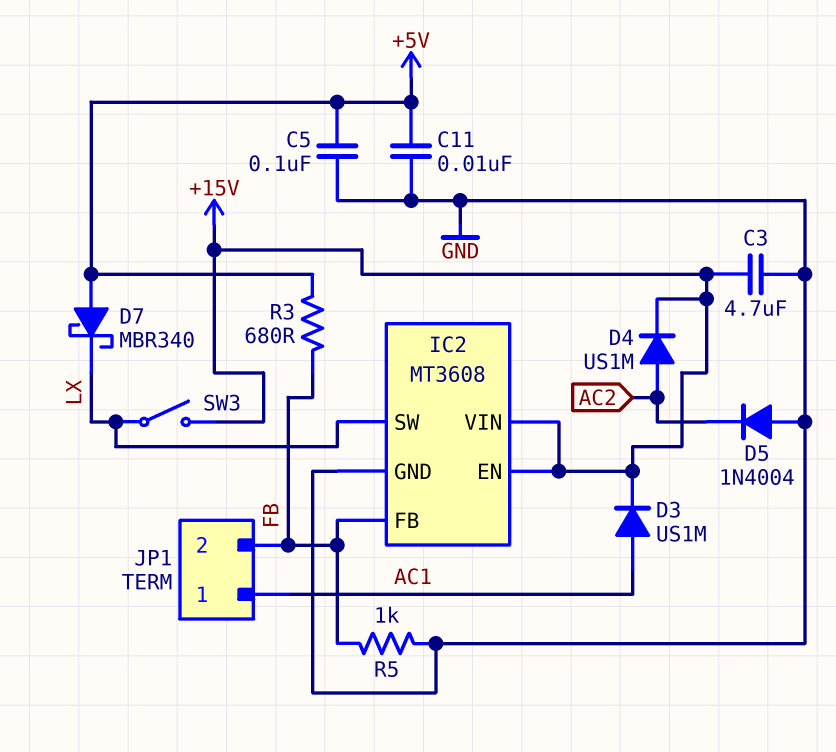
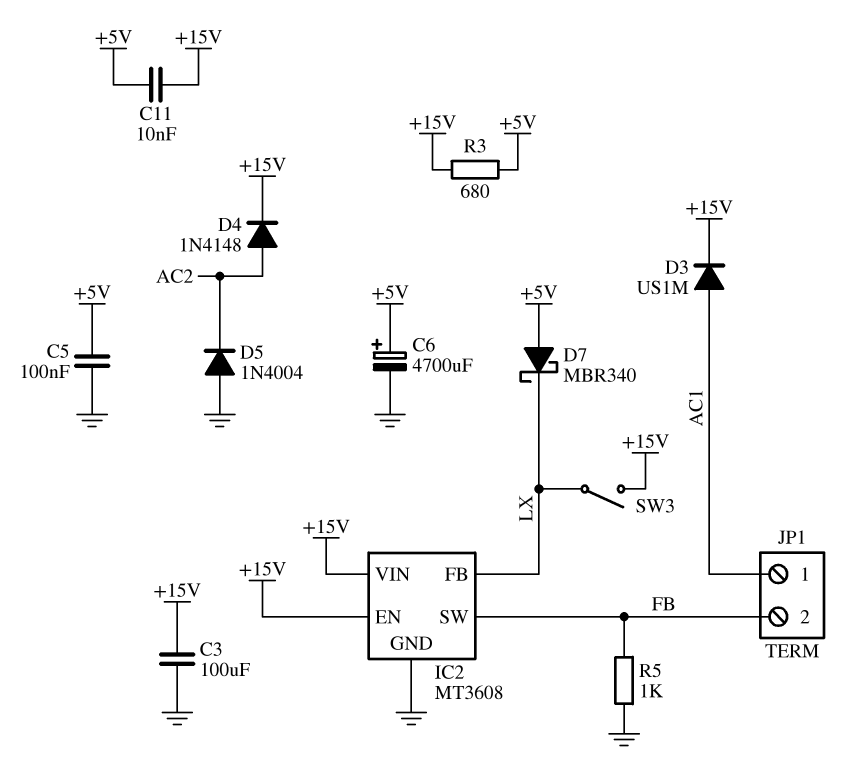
C3: 4.7uF (+15V, GND) -> 100uF (+15V, GND)
C6: none -> 4700uF (plus +5V, minus GND)
C11: 10nF (+5V, GND) -> 10nF (+5V, +15V)
D4: diode US1M (A AC2, K +15V) -> diode 1N4148 (A AC2, K +15V)
IC2 pin FB: FB -> LX
IC2 pin SW: LX -> FB
R3: 680 (+5V, FB) -> 680 (+5V, +15V)

